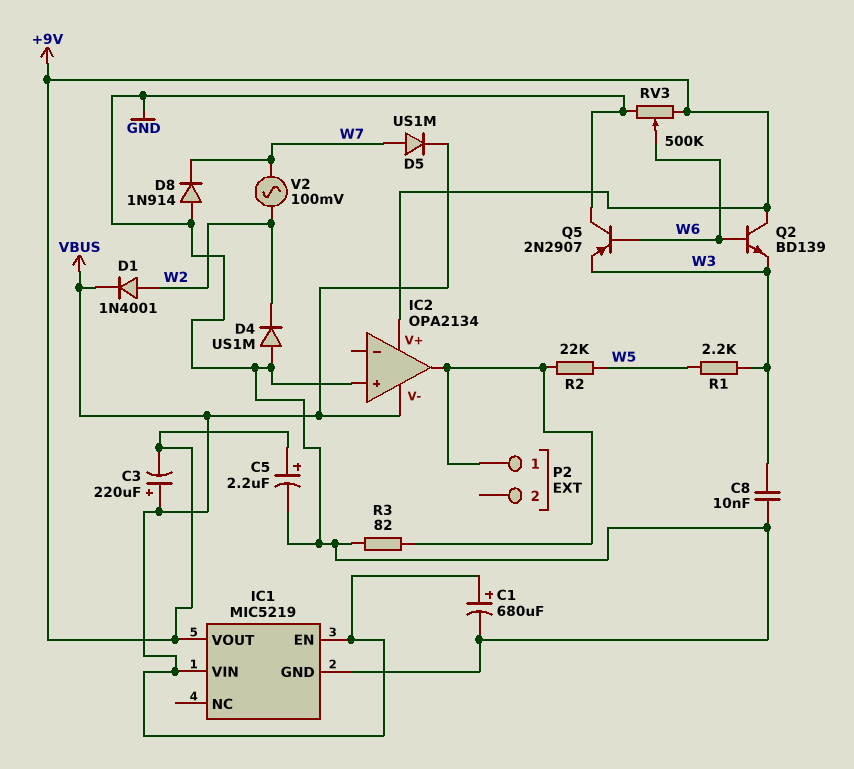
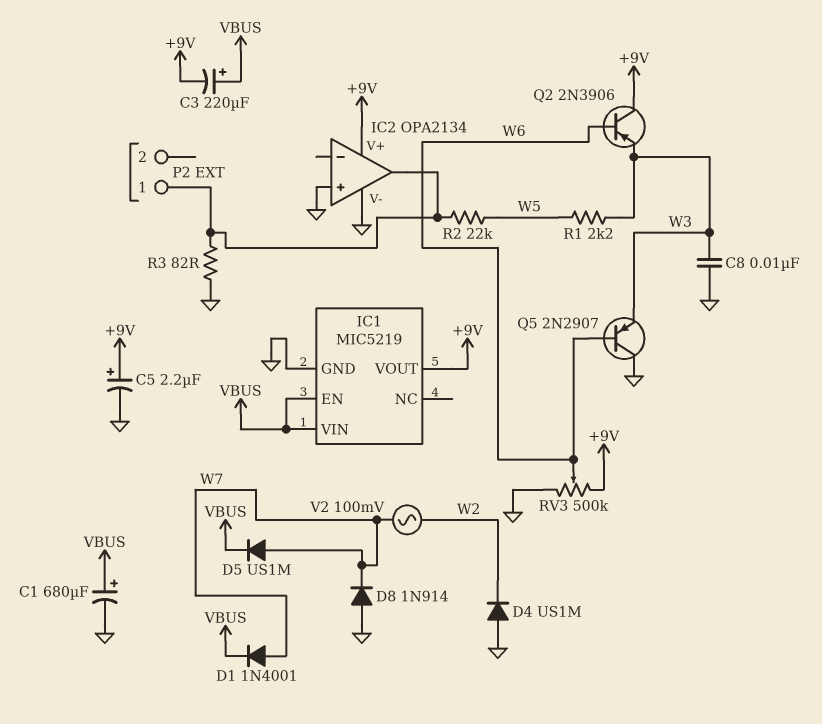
D1: diode 1N4001 (A W2, K VBUS) -> diode 1N4001 (A W7, K VBUS)
IC2 pin V-: VBUS -> GND
Q2: NPN BD139 (B W6, C +9V, E W3) -> PNP 2N3906 (B W6, C +9V, E W3)

